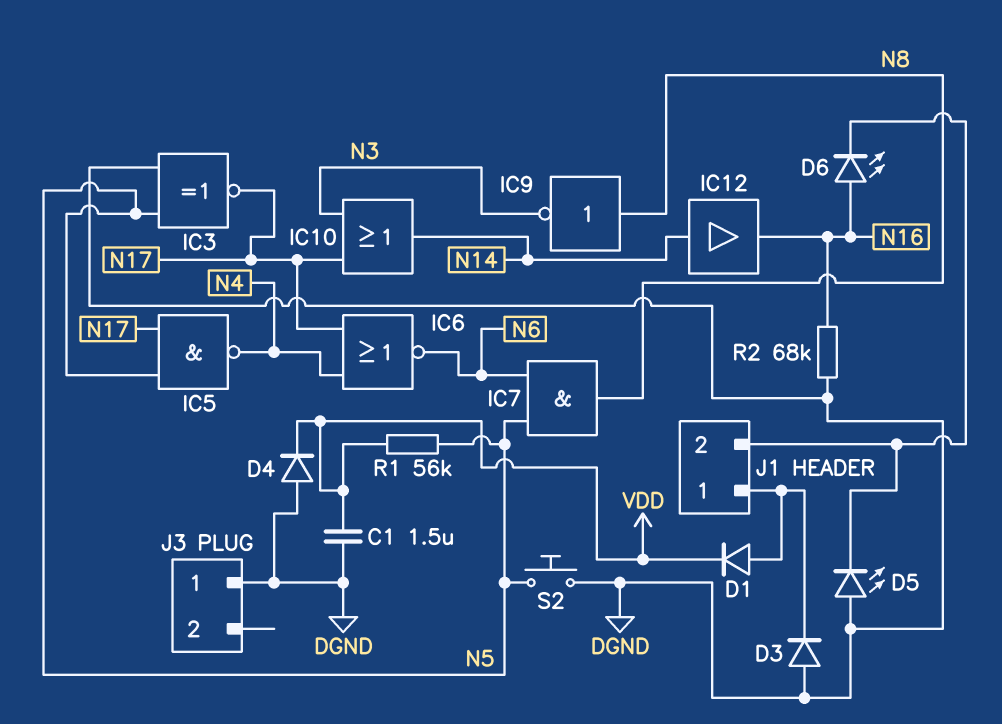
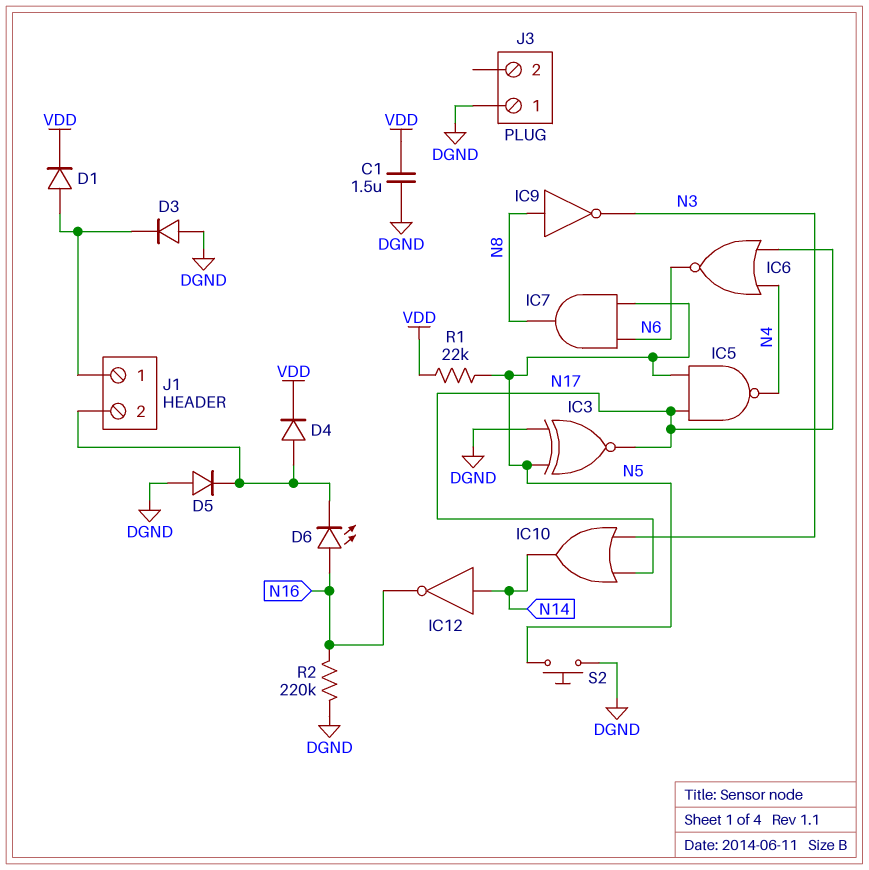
D4: diode (A DGND, K VDD) -> diode (A J1/2, K VDD)
D5: LED (A DGND, K J1/2) -> diode (A DGND, K J1/2)
IC12: buffer (in N14, out N16) -> NOT (in N14, out N16)
R1: 56k (N5, VDD) -> 22k (N5, VDD)
R2: 68k (DGND, N16) -> 220k (DGND, N16)

